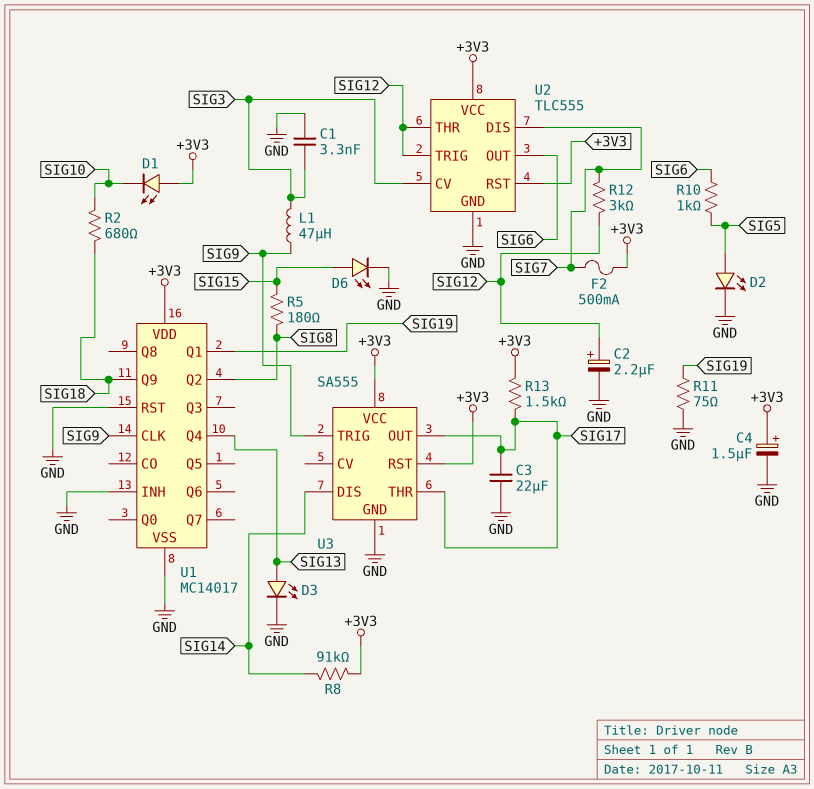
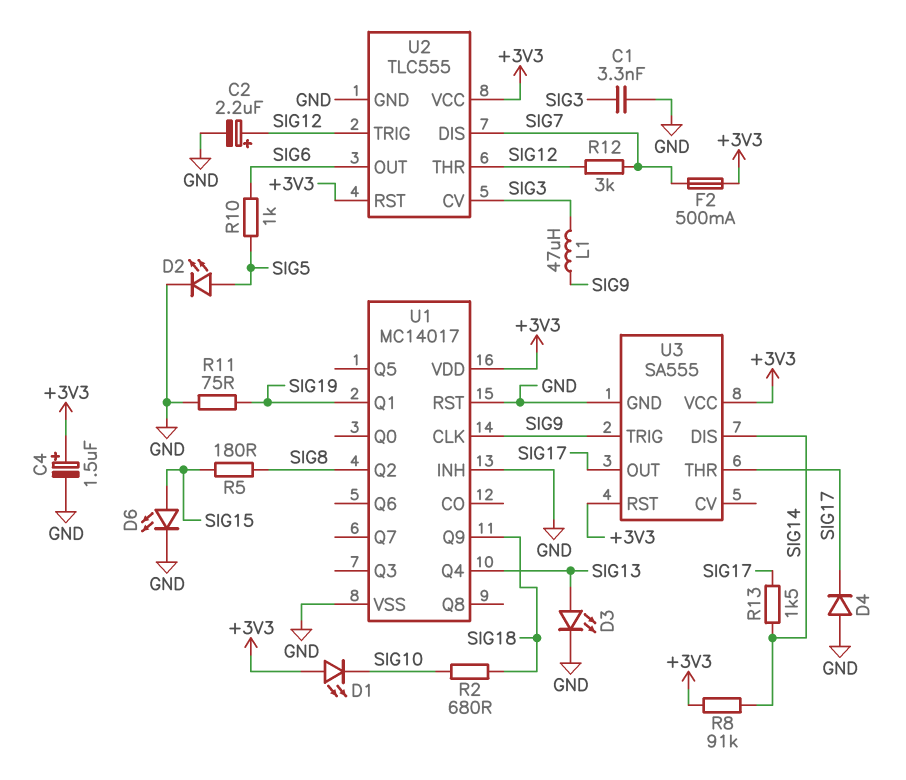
C3: 22uF (GND, SIG17) -> none
D4: none -> diode (A GND, K SIG17)
R13: 1.5k (+3V3, SIG17) -> 1.5k (SIG14, SIG17)

